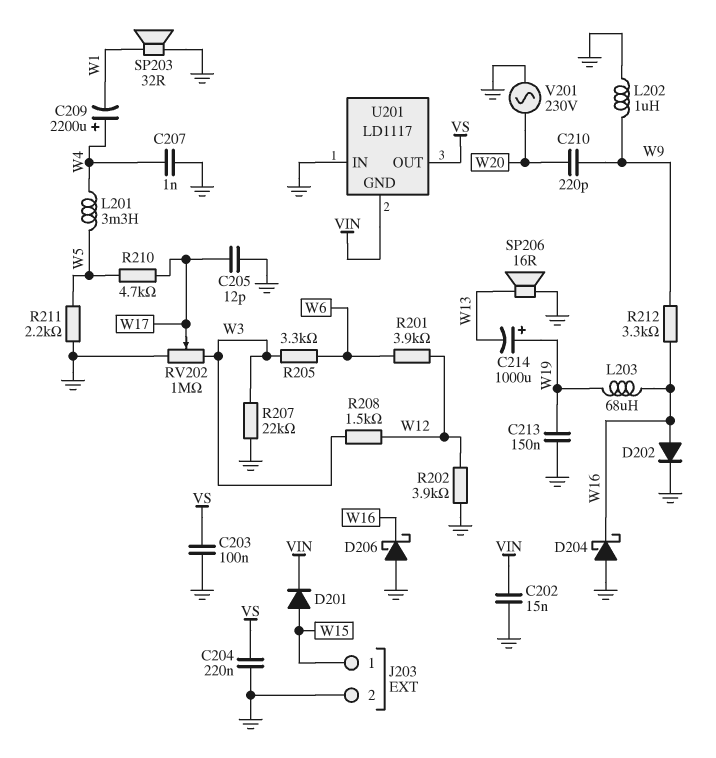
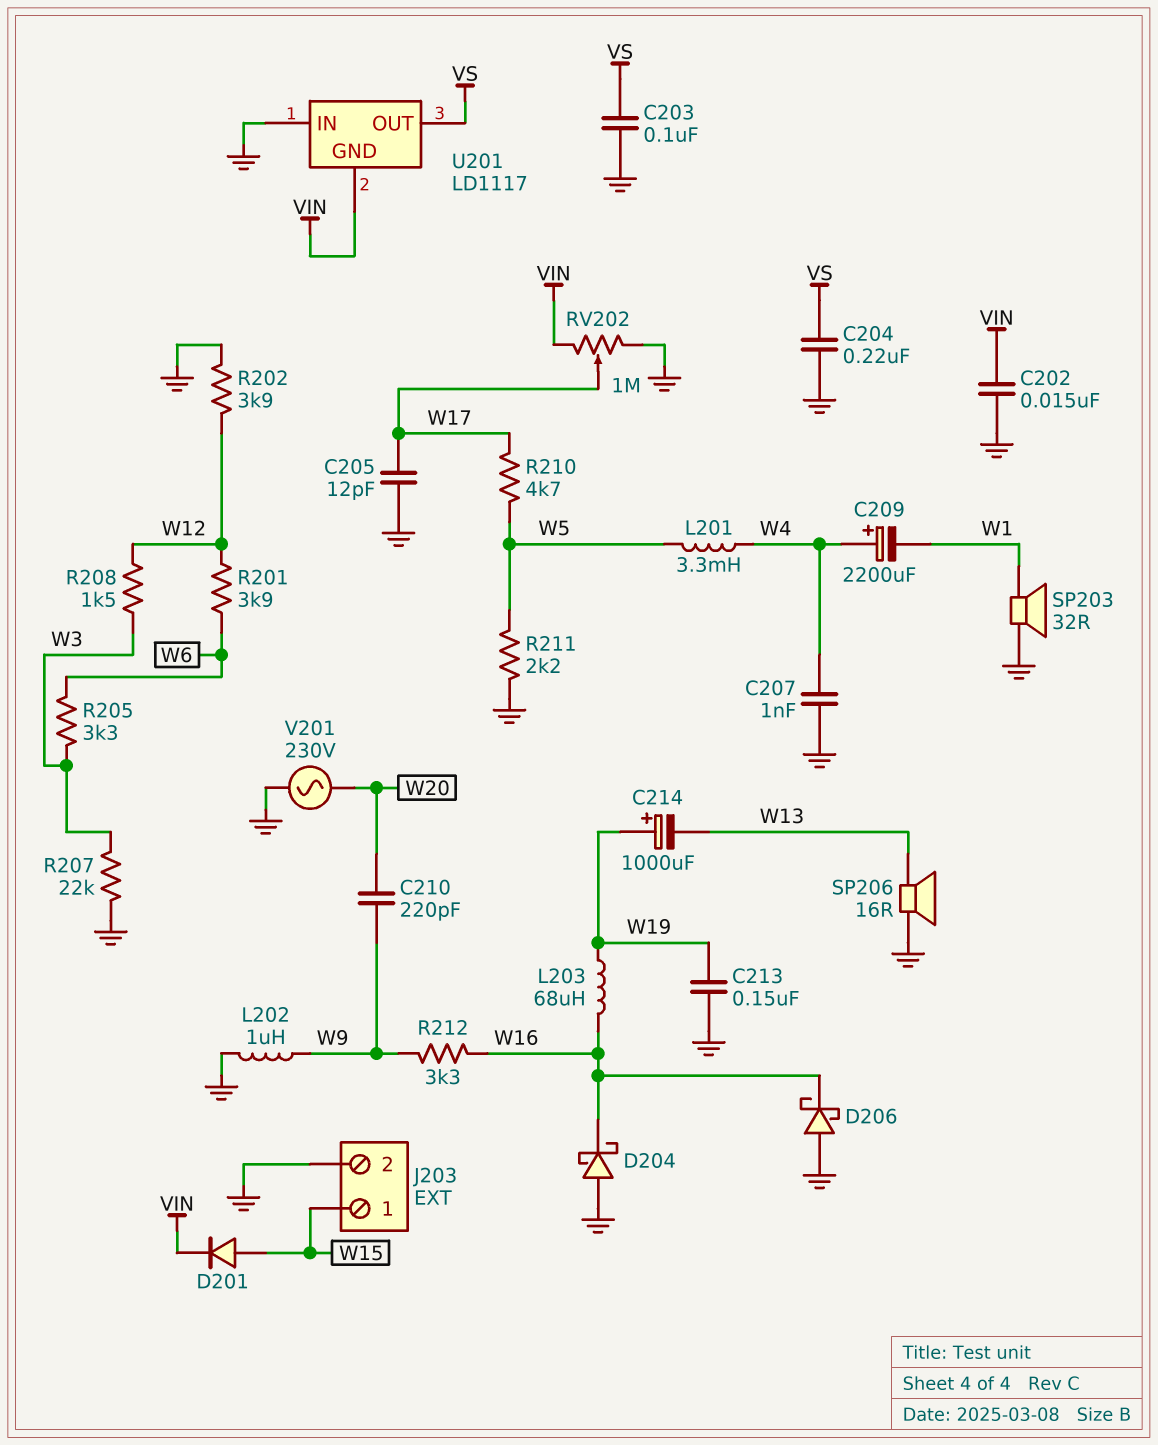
D202: diode (A W16, K GND) -> none
RV202: 1M (GND, W3, wiper W17) -> 1M (GND, VIN, wiper W17)

